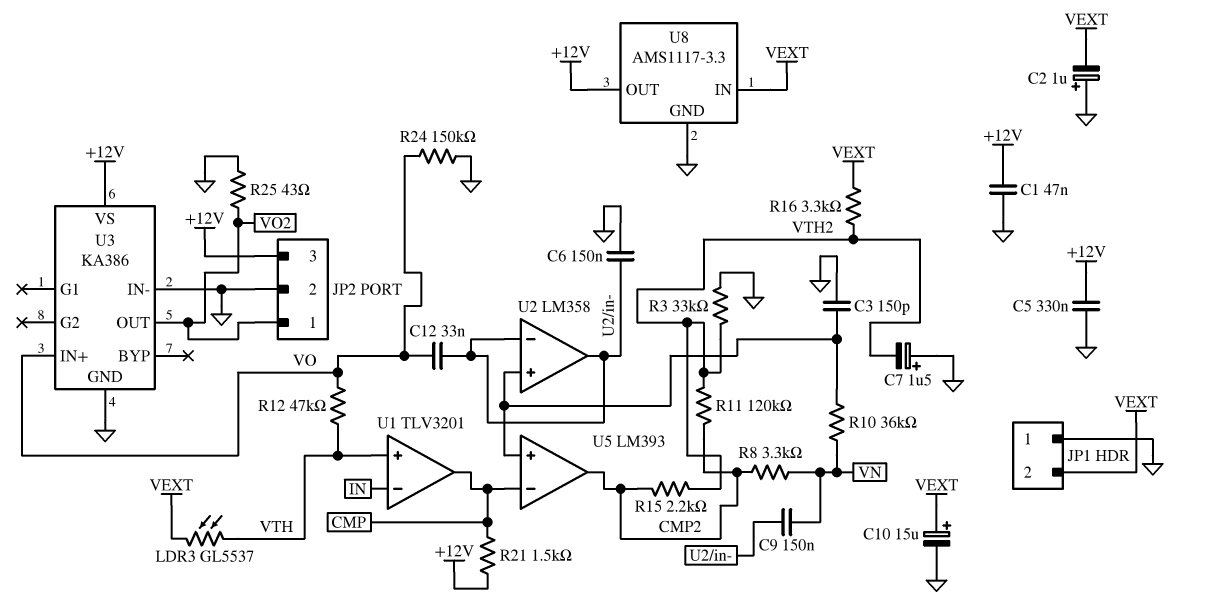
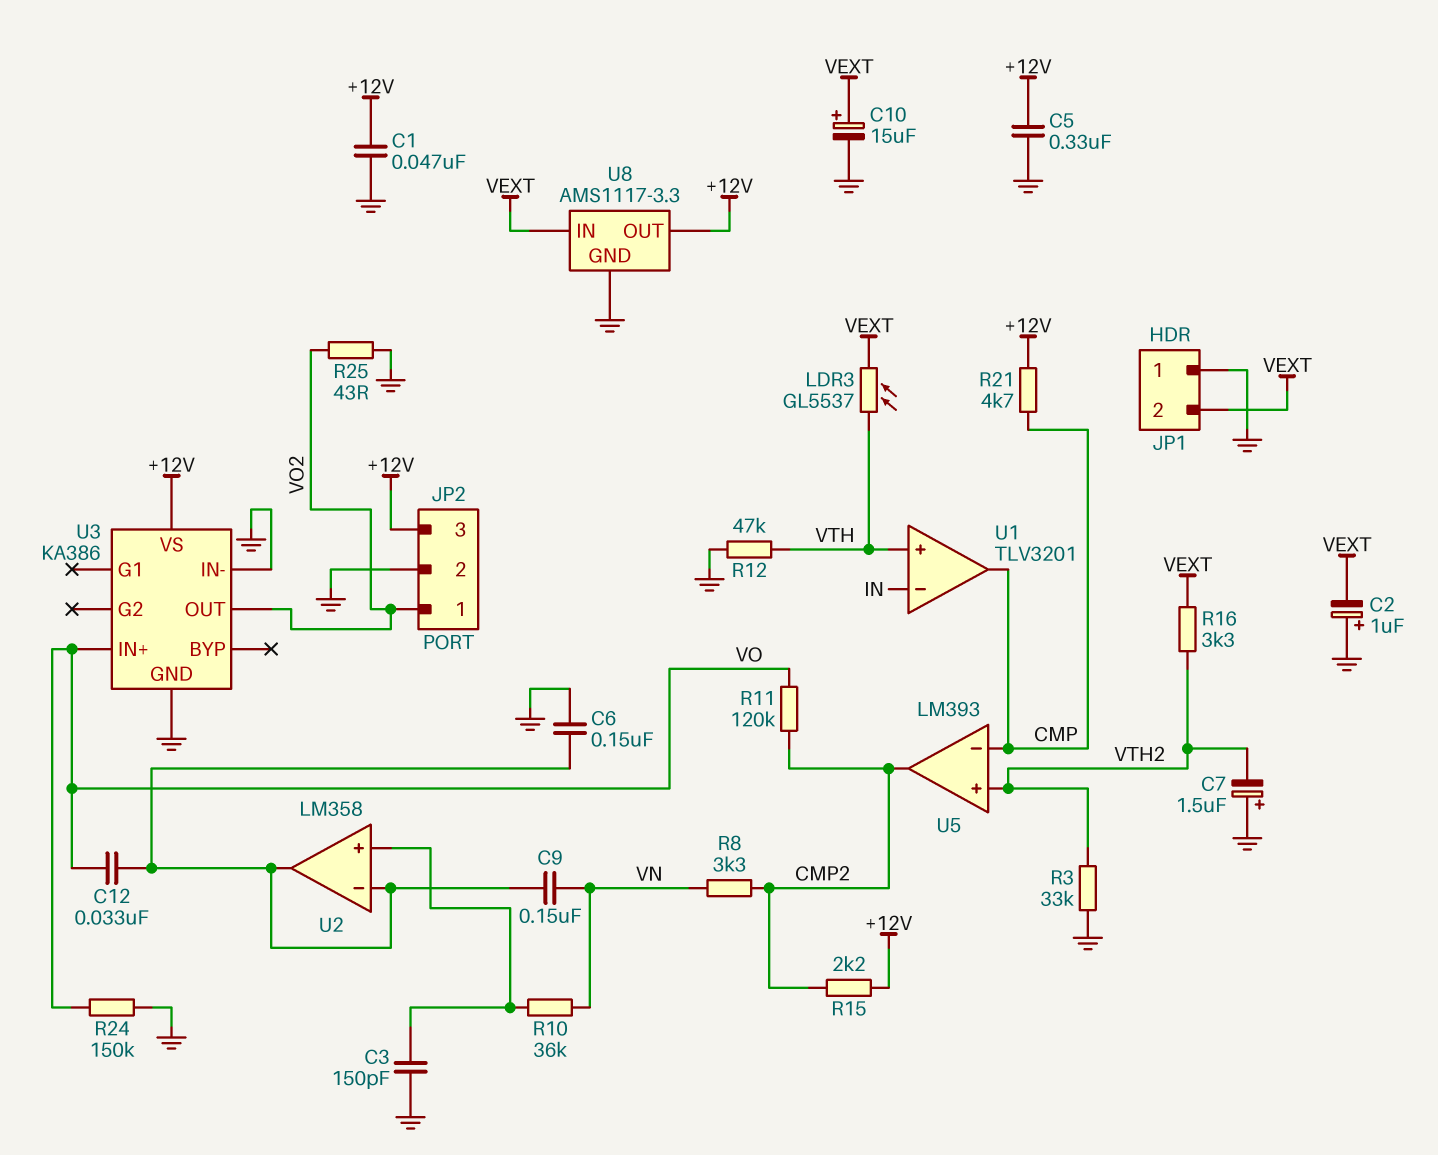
R11: 120k (CMP2, VTH2) -> 120k (CMP2, VO)
R12: 47k (VO, VTH) -> 47k (GND, VTH)
R15: 2.2k (CMP2, VTH2) -> 2.2k (+12V, CMP2)
R21: 1.5k (+12V, CMP) -> 4.7k (+12V, CMP)
U5 pin in+: U2/in+ -> VTH2

